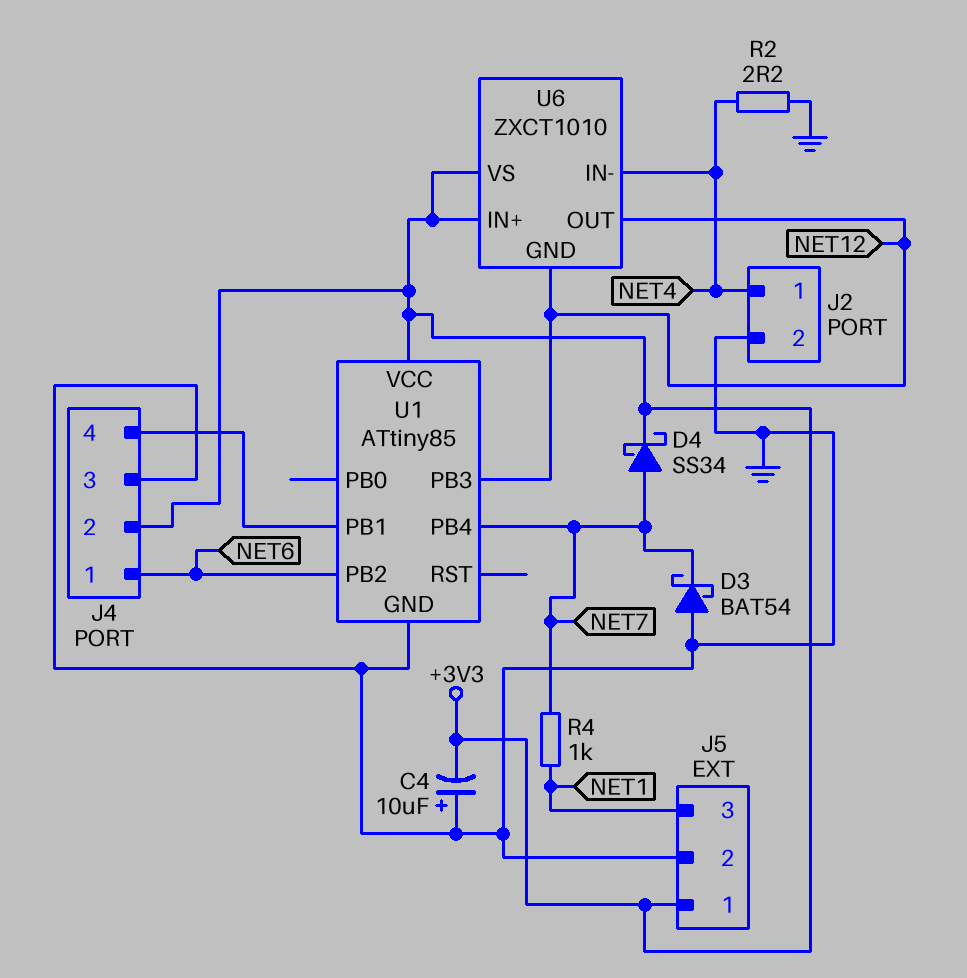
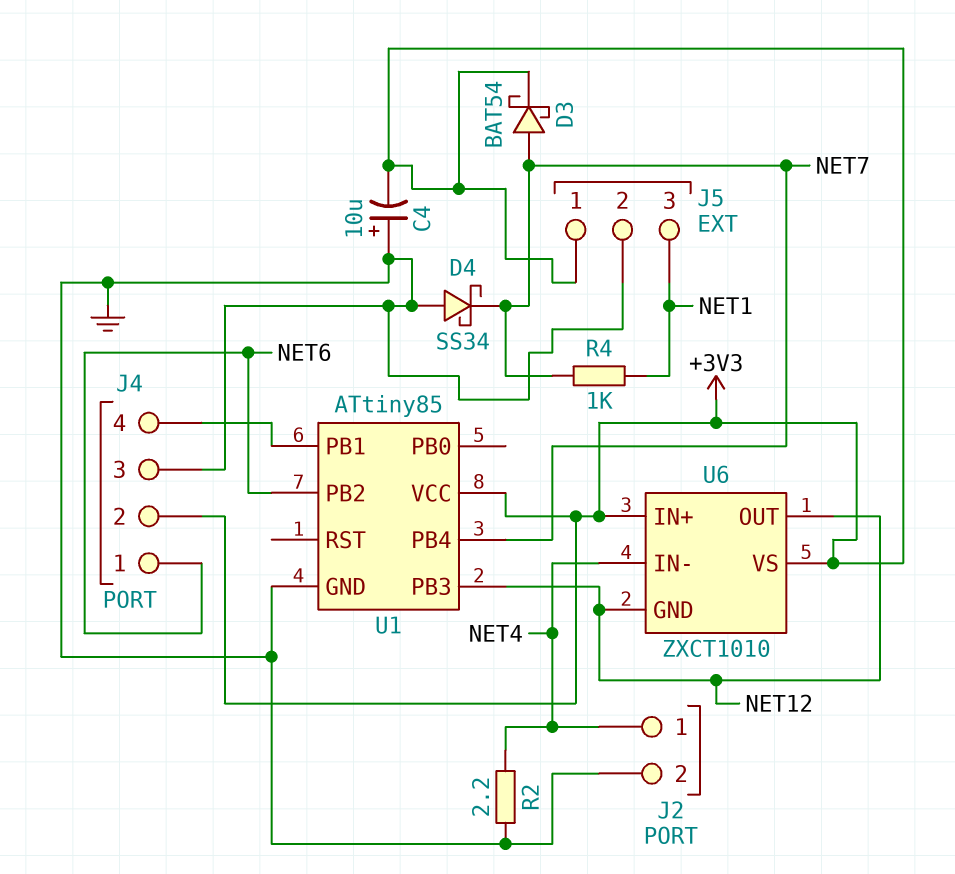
D3: schottky BAT54 (A GND, K NET7) -> schottky BAT54 (A NET7, K +3V3)
D4: schottky SS34 (A NET7, K +3V3) -> schottky SS34 (A GND, K NET7)

